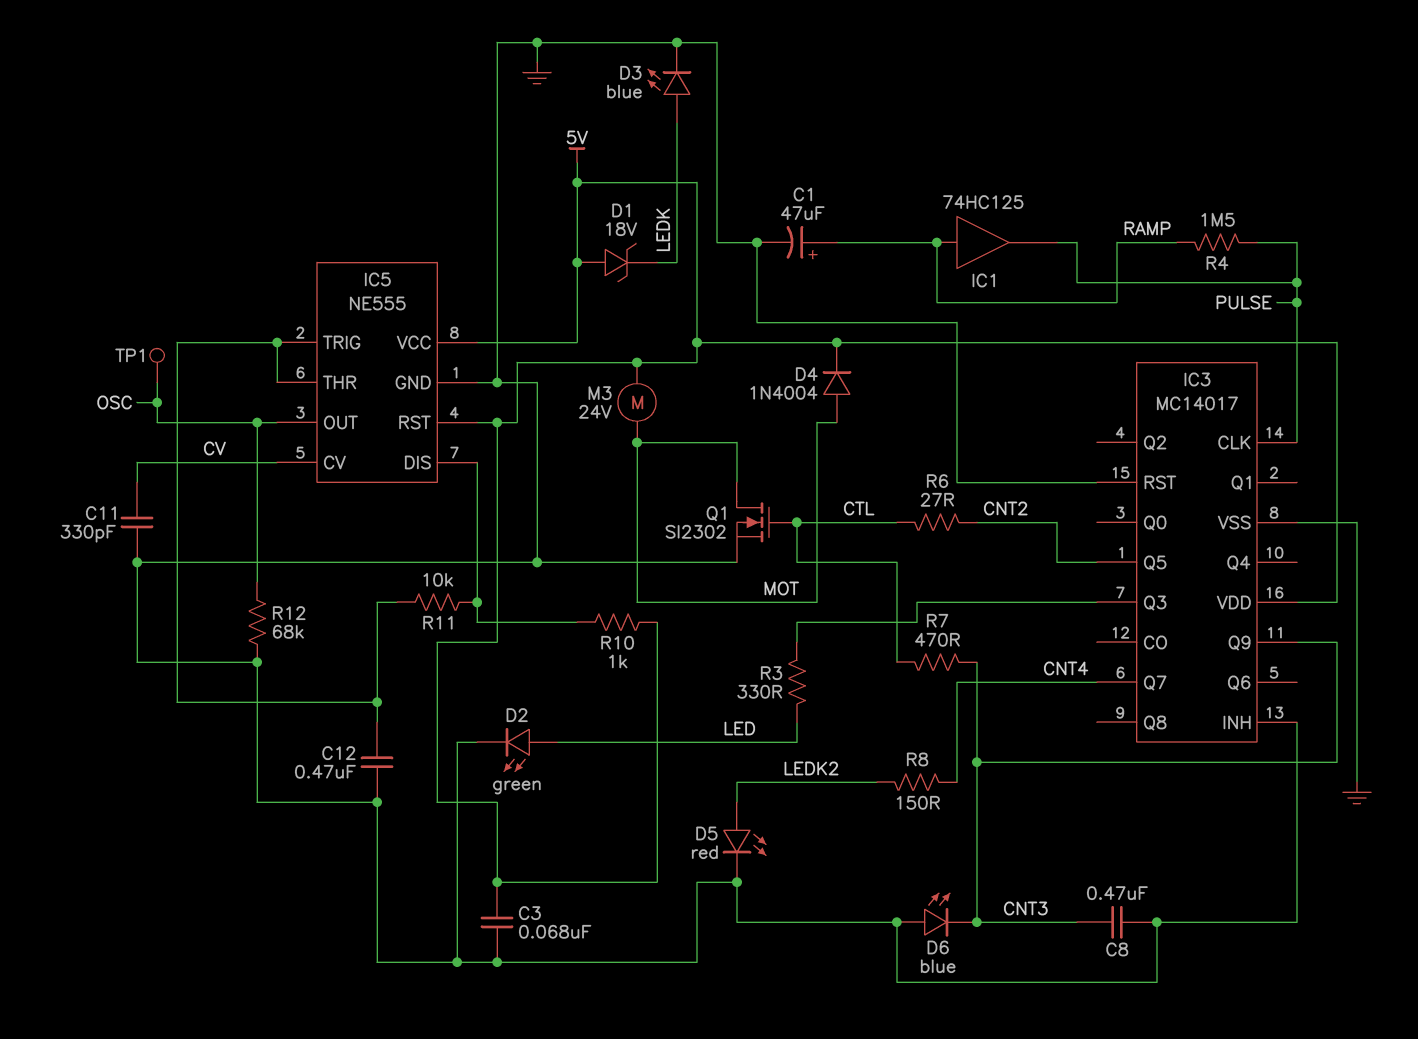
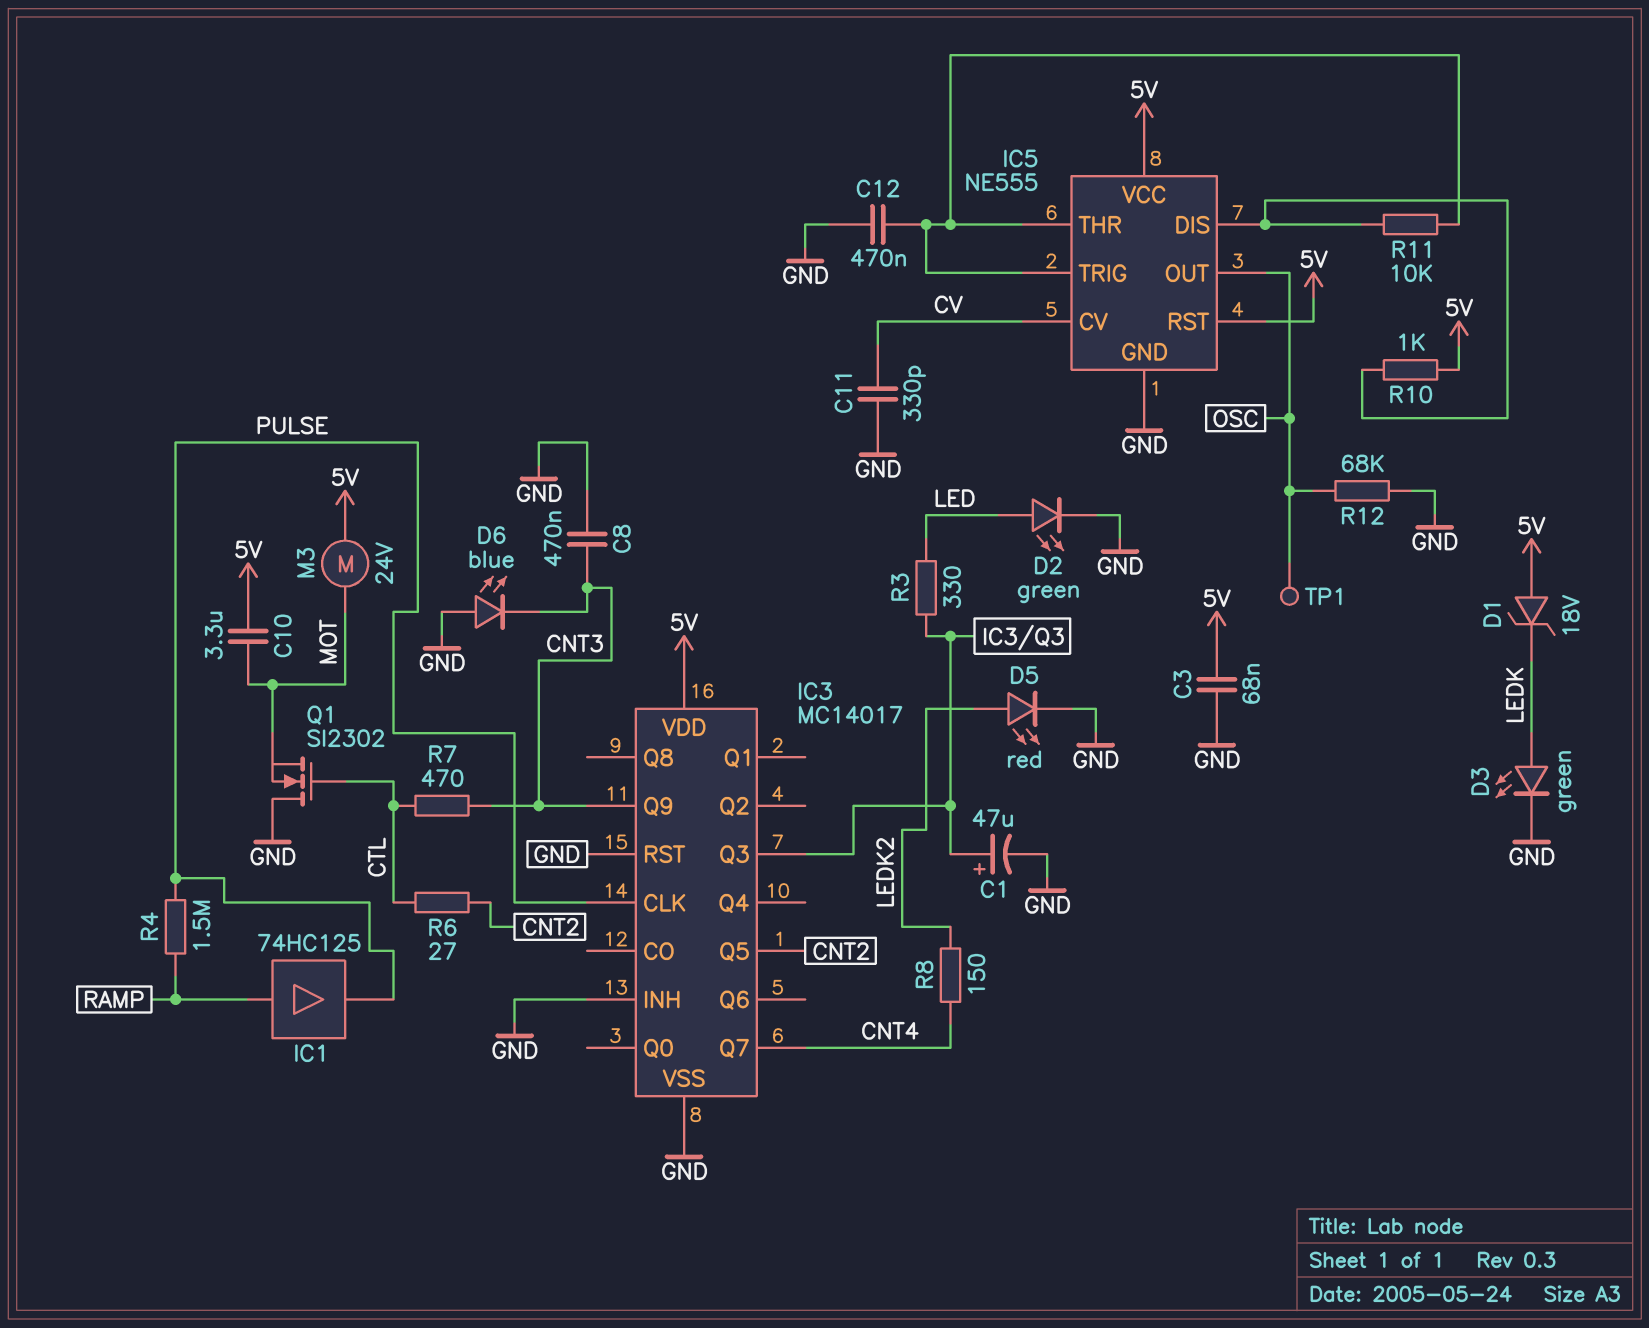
C1: 47uF (plus RAMP, minus GND) -> 47uF (plus IC3/Q3, minus GND)
C10: none -> 3.3uF (5V, MOT)
D3: LED blue (A LEDK, K GND) -> LED green (A LEDK, K GND)
D4: diode 1N4004 (A MOT, K 5V) -> none
Q1: NMOS SI2302 (G CTL, D MOT, S GND) -> NMOS SI2302 (G CTL, D GND, S MOT)

